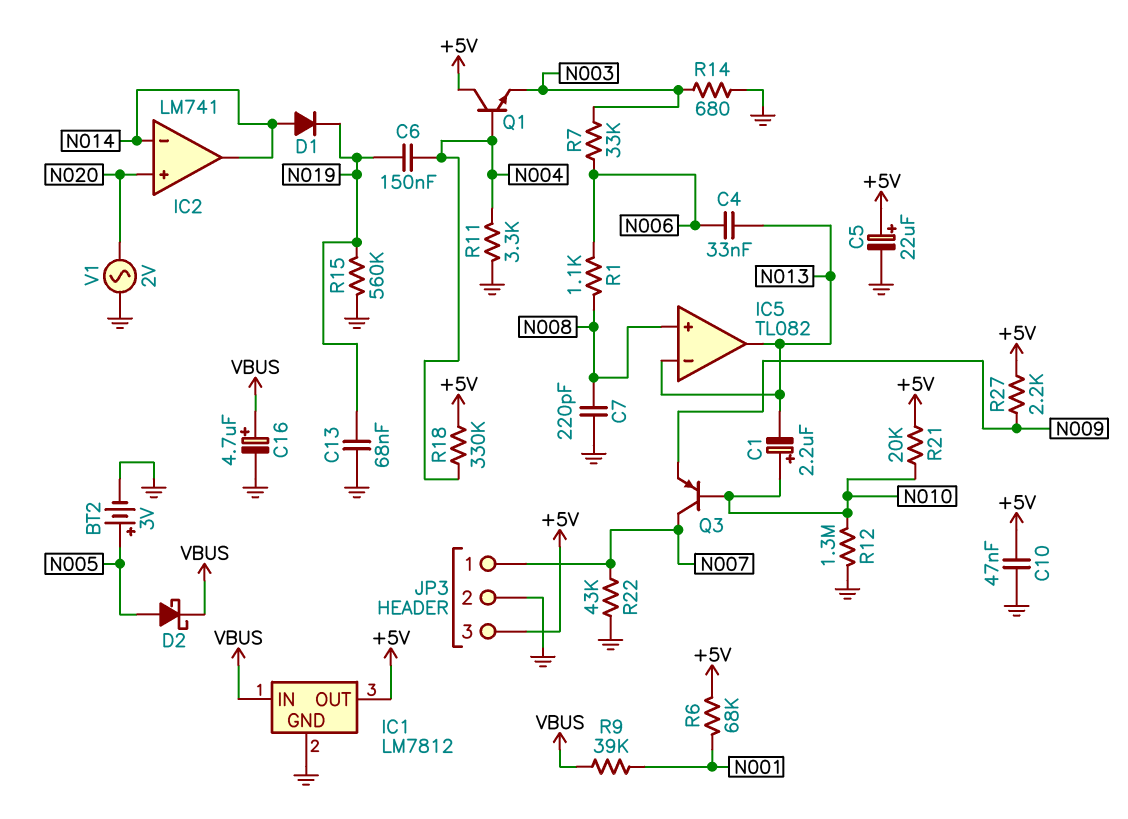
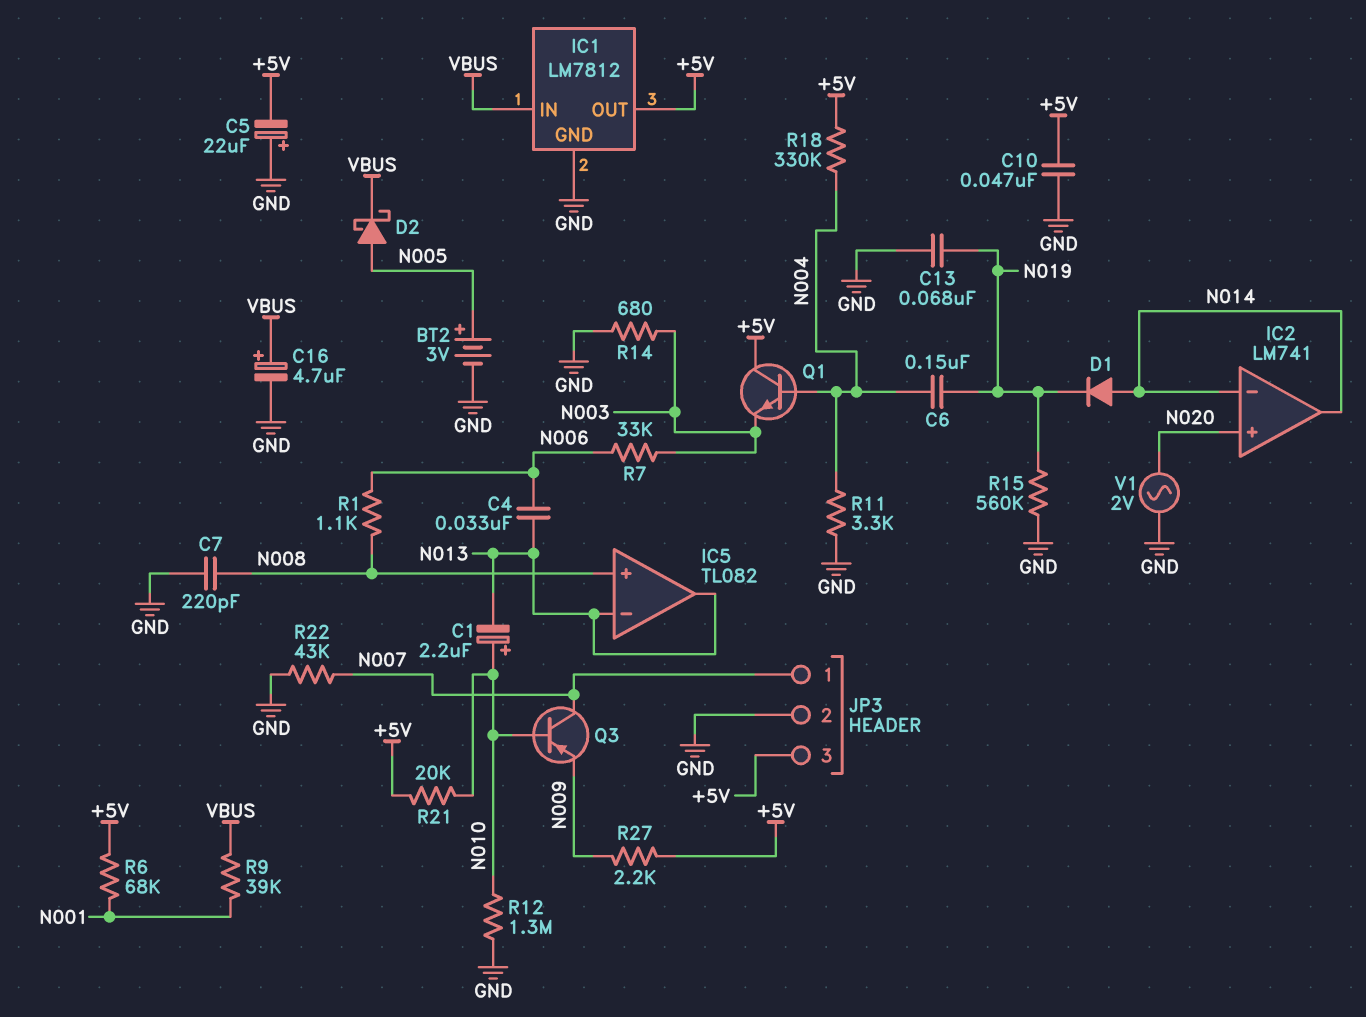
C5: 22uF (plus +5V, minus GND) -> 22uF (plus GND, minus +5V)

